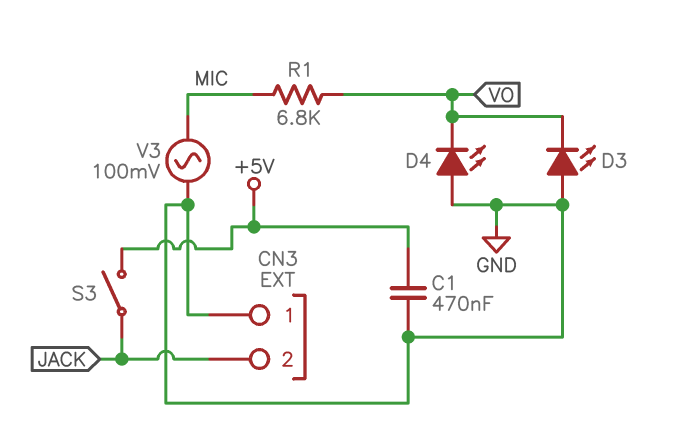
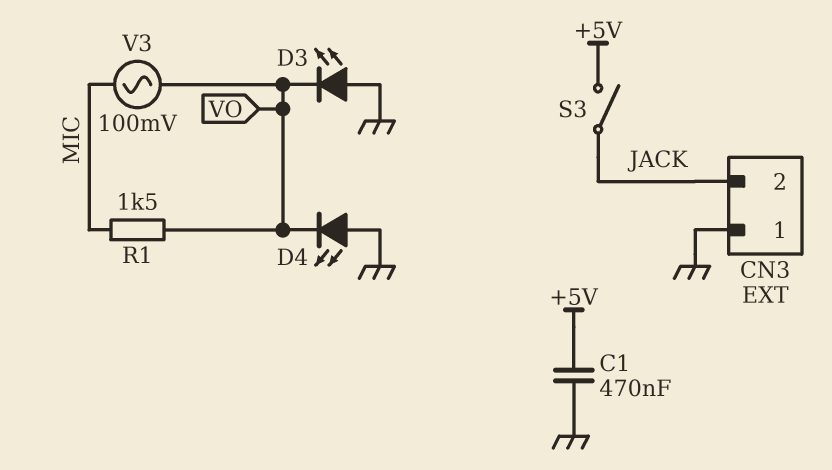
R1: 6.8k (MIC, VO) -> 1.5k (MIC, VO)
V3: AC 100mV (GND, MIC) -> AC 100mV (MIC, VO)

